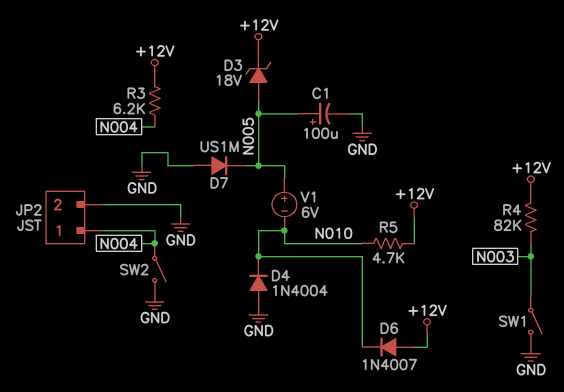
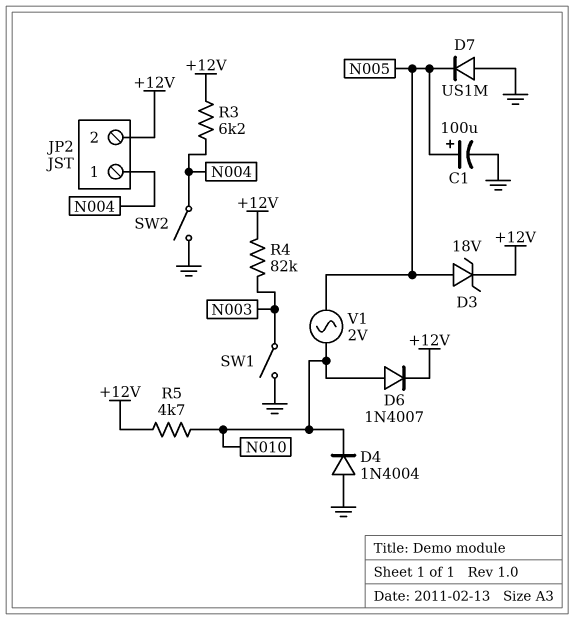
D6: diode 1N4007 (A +12V, K N010) -> diode 1N4007 (A N010, K +12V)
JP2 pin 2: GND -> +12V
V1: 6V (plus N005, minus N010) -> AC 2V (N005, N010)

